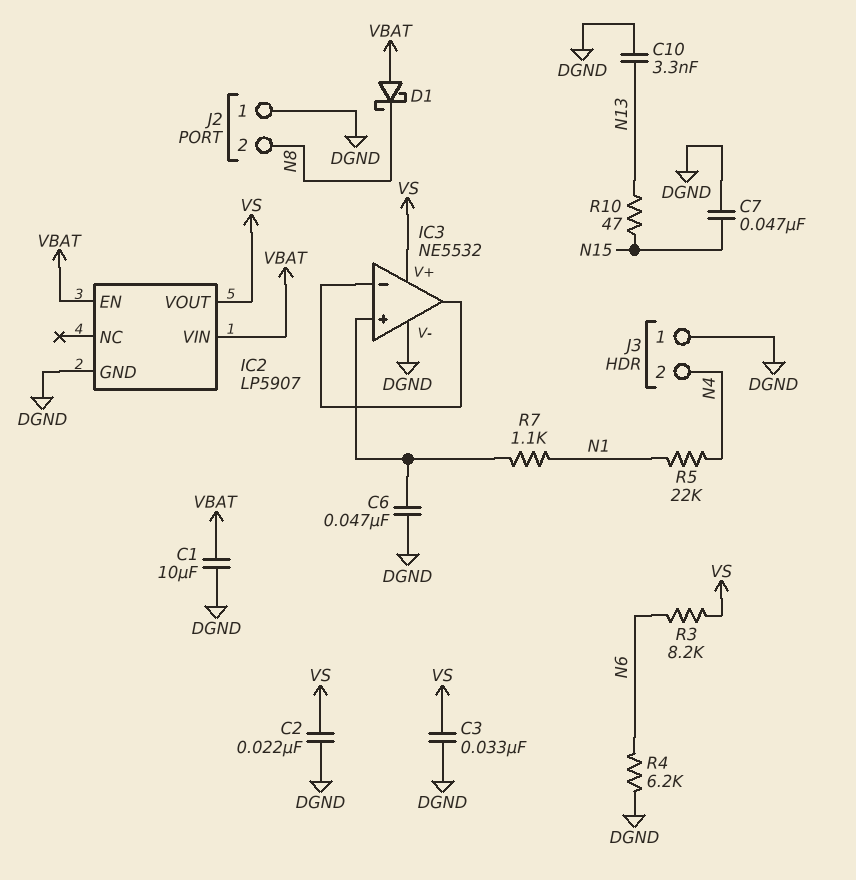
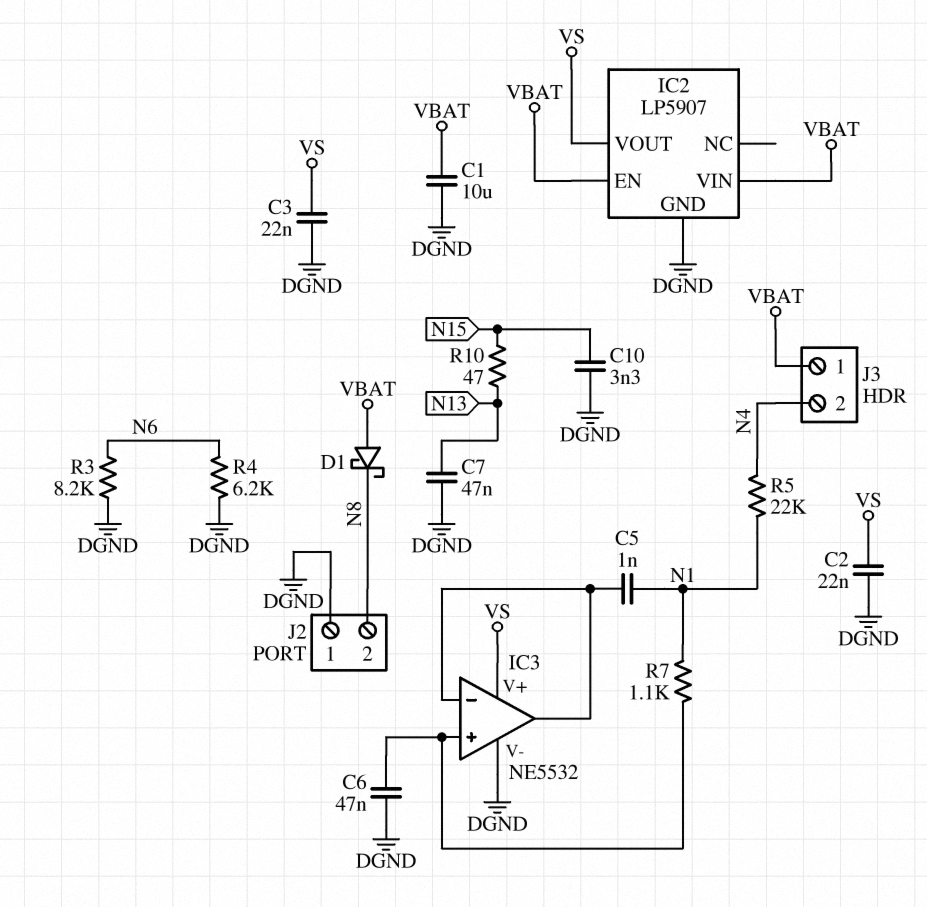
C3: 33nF (DGND, VS) -> 22nF (DGND, VS)
C5: none -> 1nF (IC3/in-, N1)
C7: 47nF (DGND, N15) -> 47nF (DGND, N13)
C10: 3.3nF (DGND, N13) -> 3.3nF (DGND, N15)
J3 pin 1: DGND -> VBAT
R3: 8.2k (N6, VS) -> 8.2k (DGND, N6)

